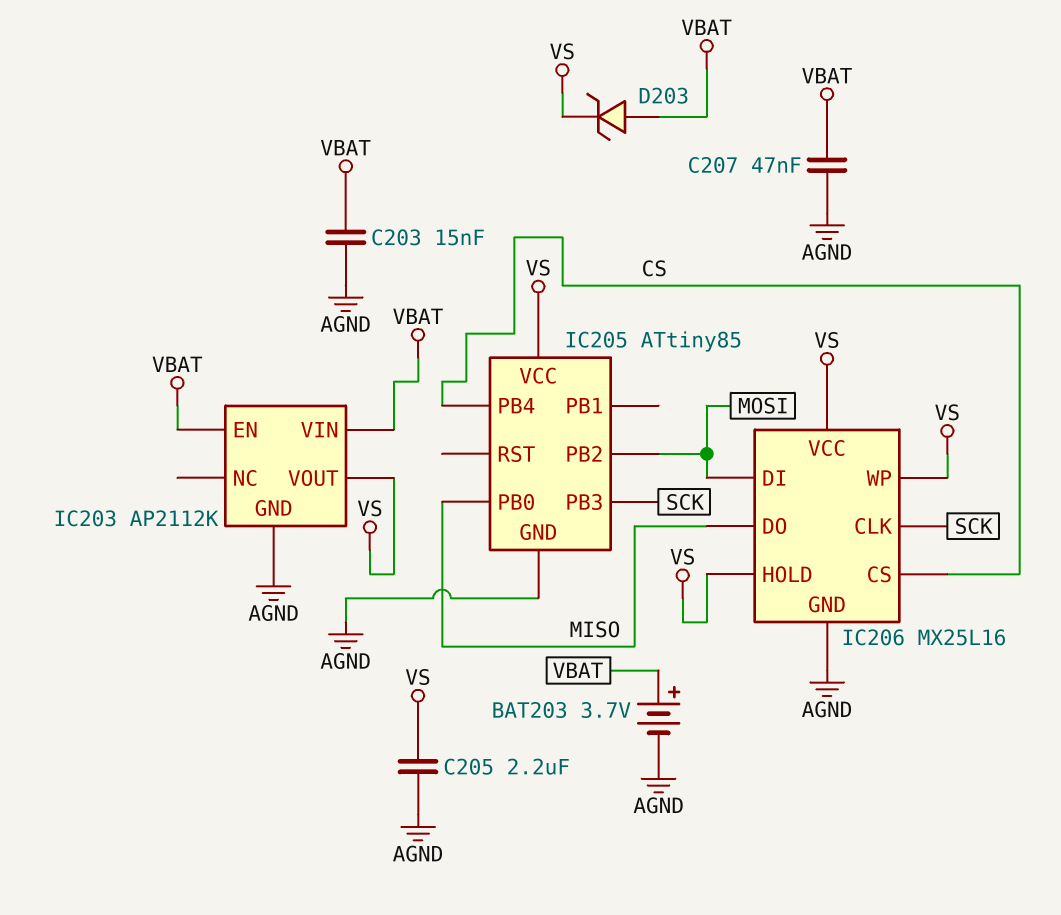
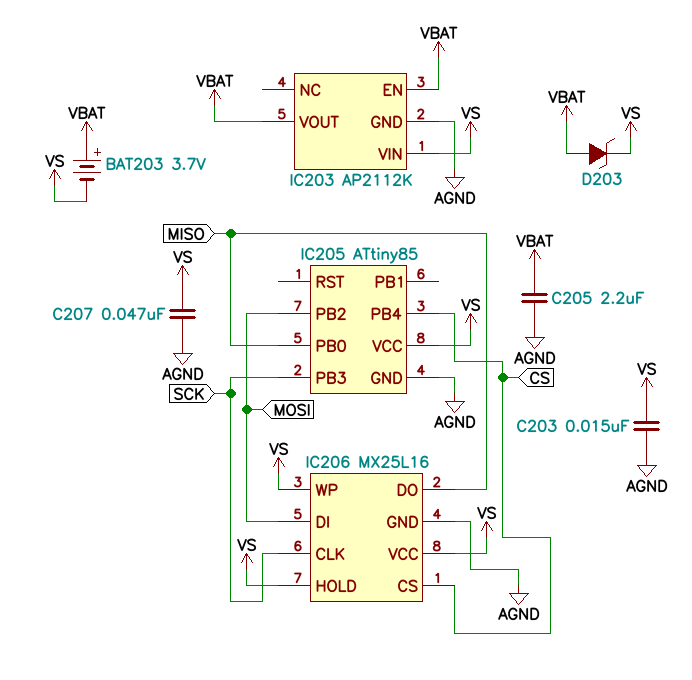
BAT203: 3.7V (plus VBAT, minus AGND) -> 3.7V (plus VBAT, minus VS)
C203: 15nF (AGND, VBAT) -> 15nF (AGND, VS)
C205: 2.2uF (AGND, VS) -> 2.2uF (AGND, VBAT)
C207: 47nF (AGND, VBAT) -> 47nF (AGND, VS)
IC203 pin VIN: VBAT -> VS
IC203 pin VOUT: VS -> VBAT

